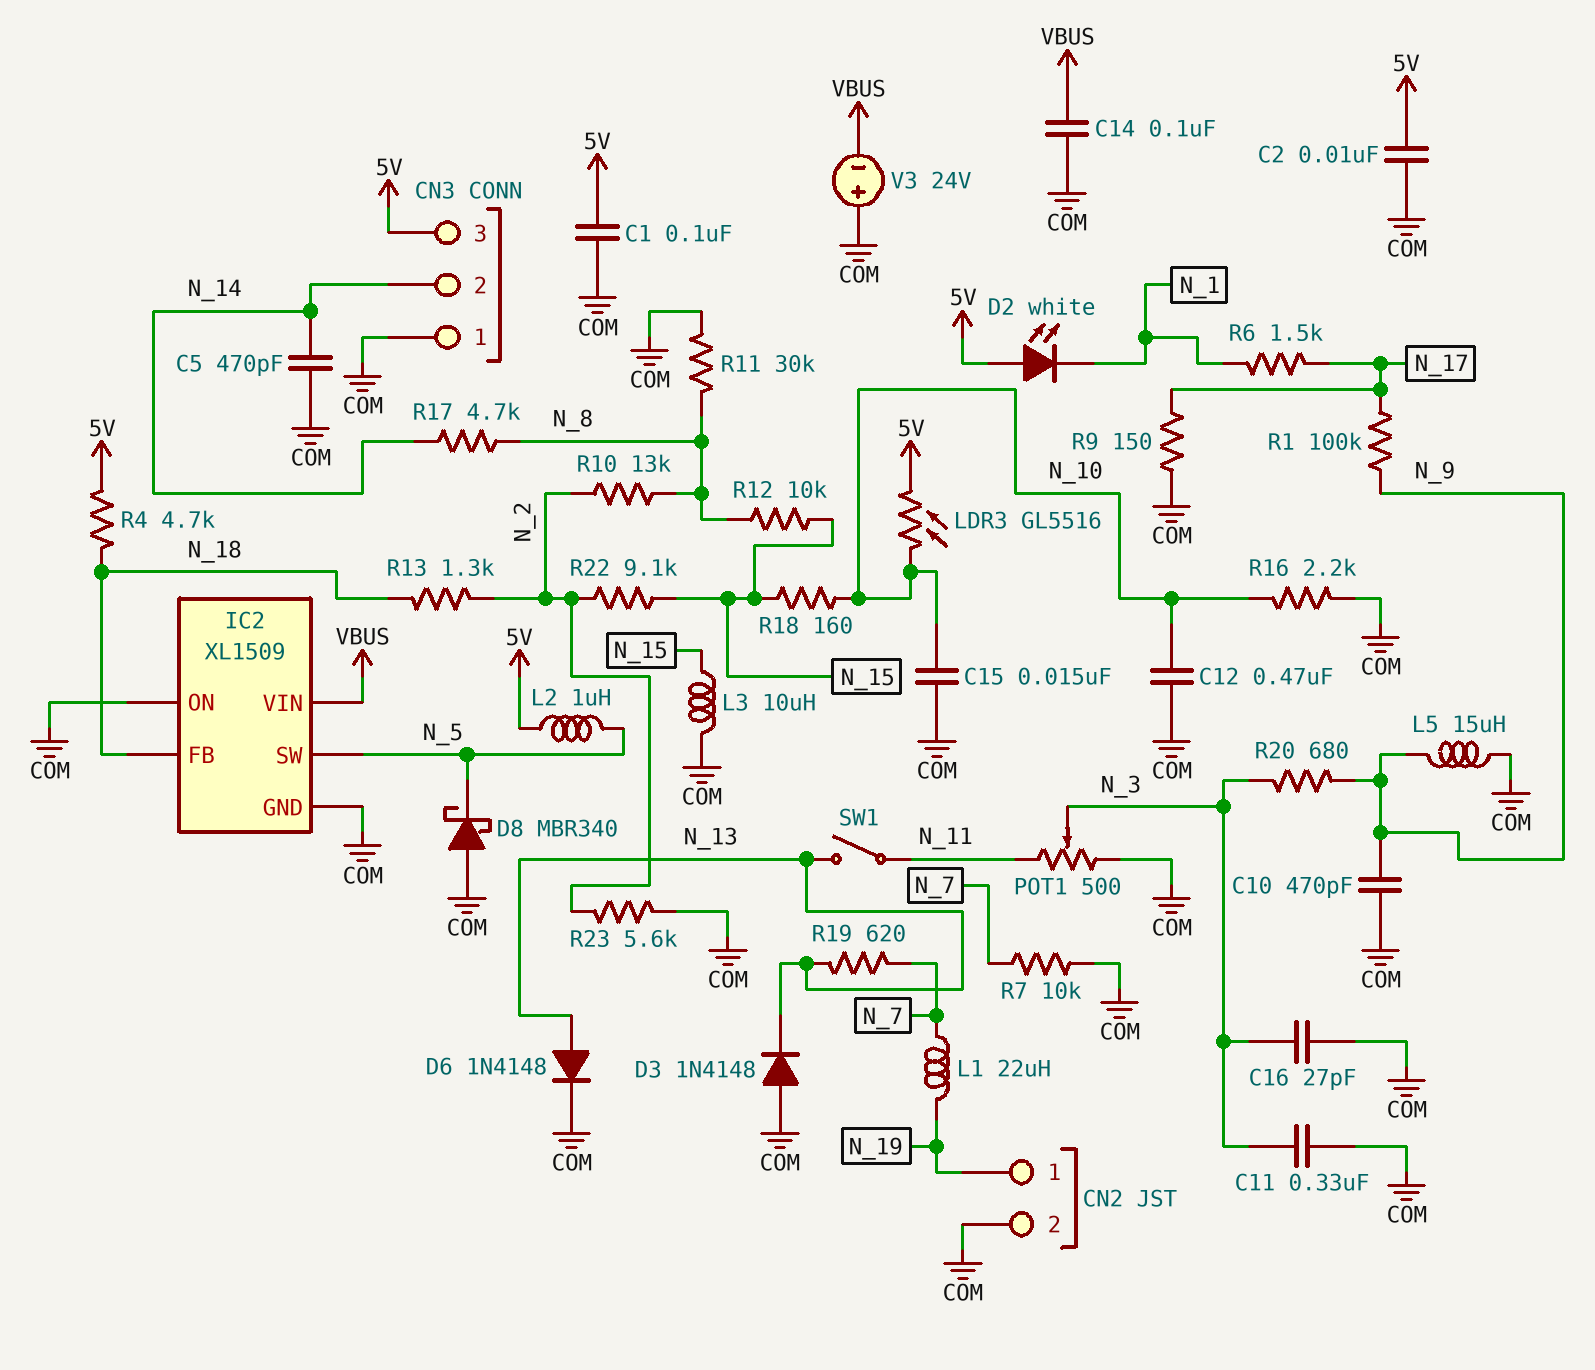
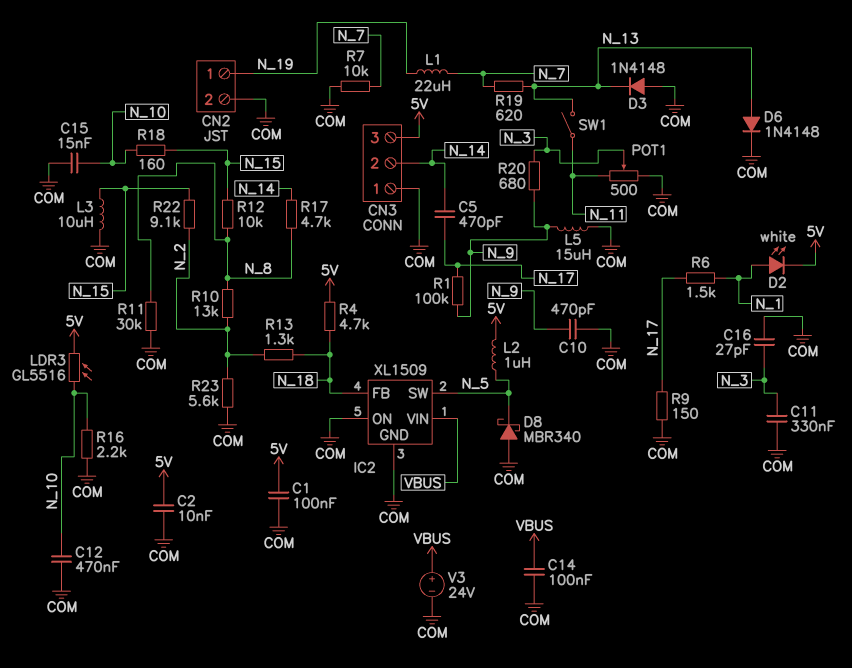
C5: 470pF (COM, N_14) -> 470pF (N_14, N_17)
D2: LED white (A 5V, K N_1) -> LED white (A N_1, K 5V)
V3: 24V (plus COM, minus VBUS) -> 24V (plus VBUS, minus COM)

